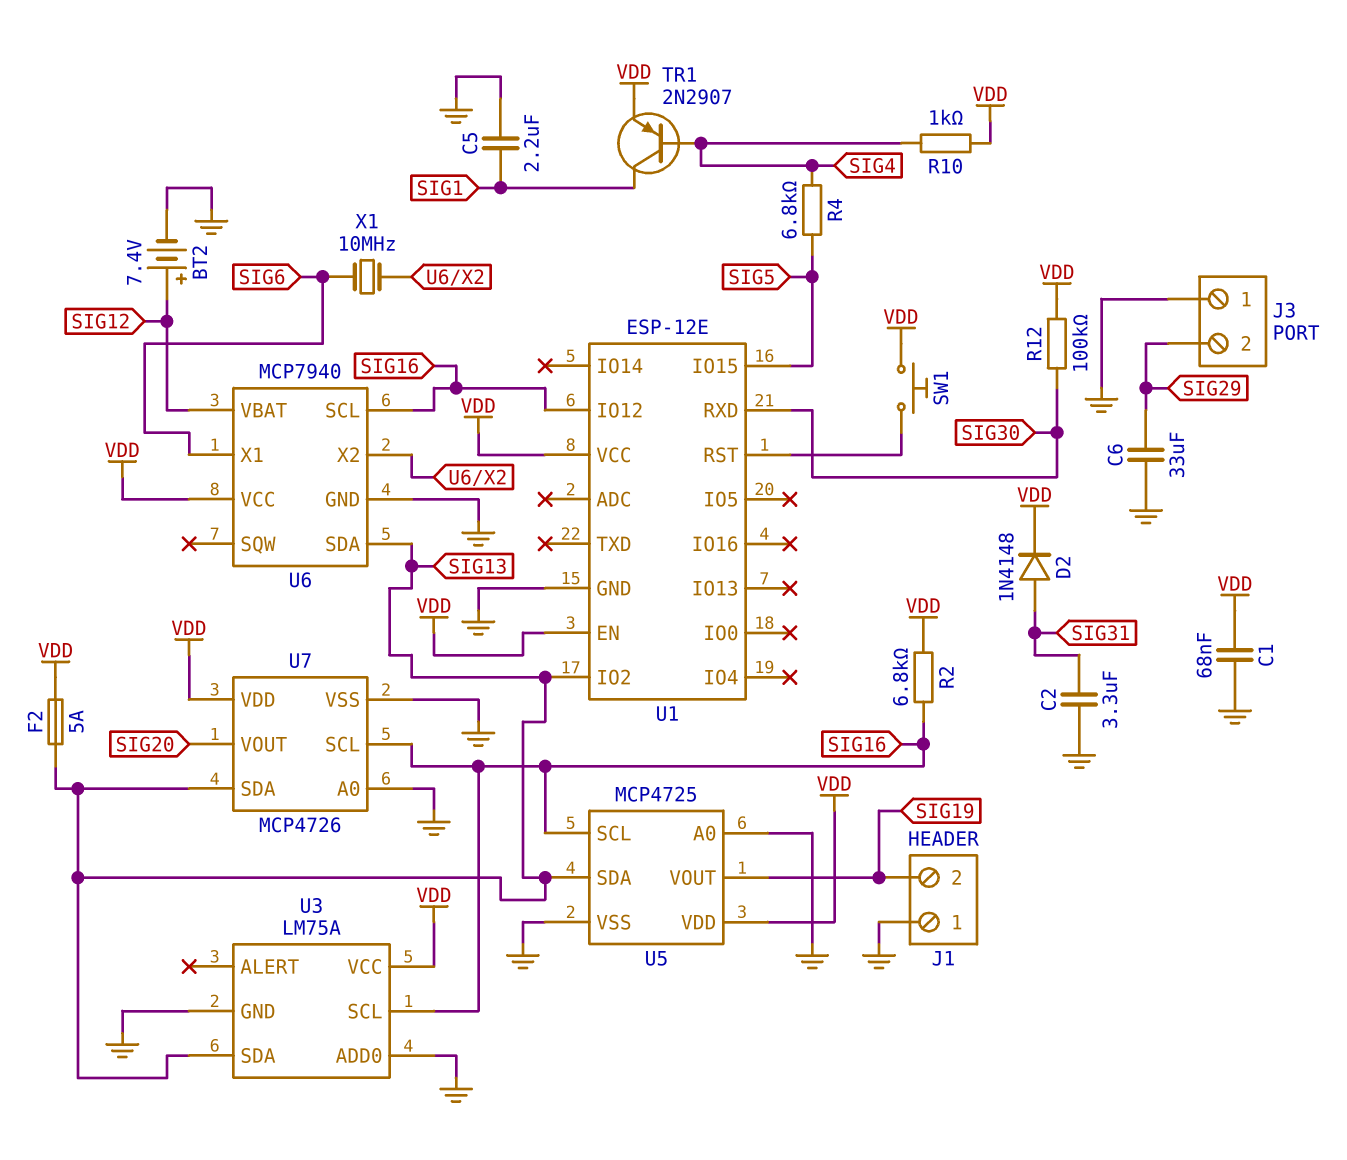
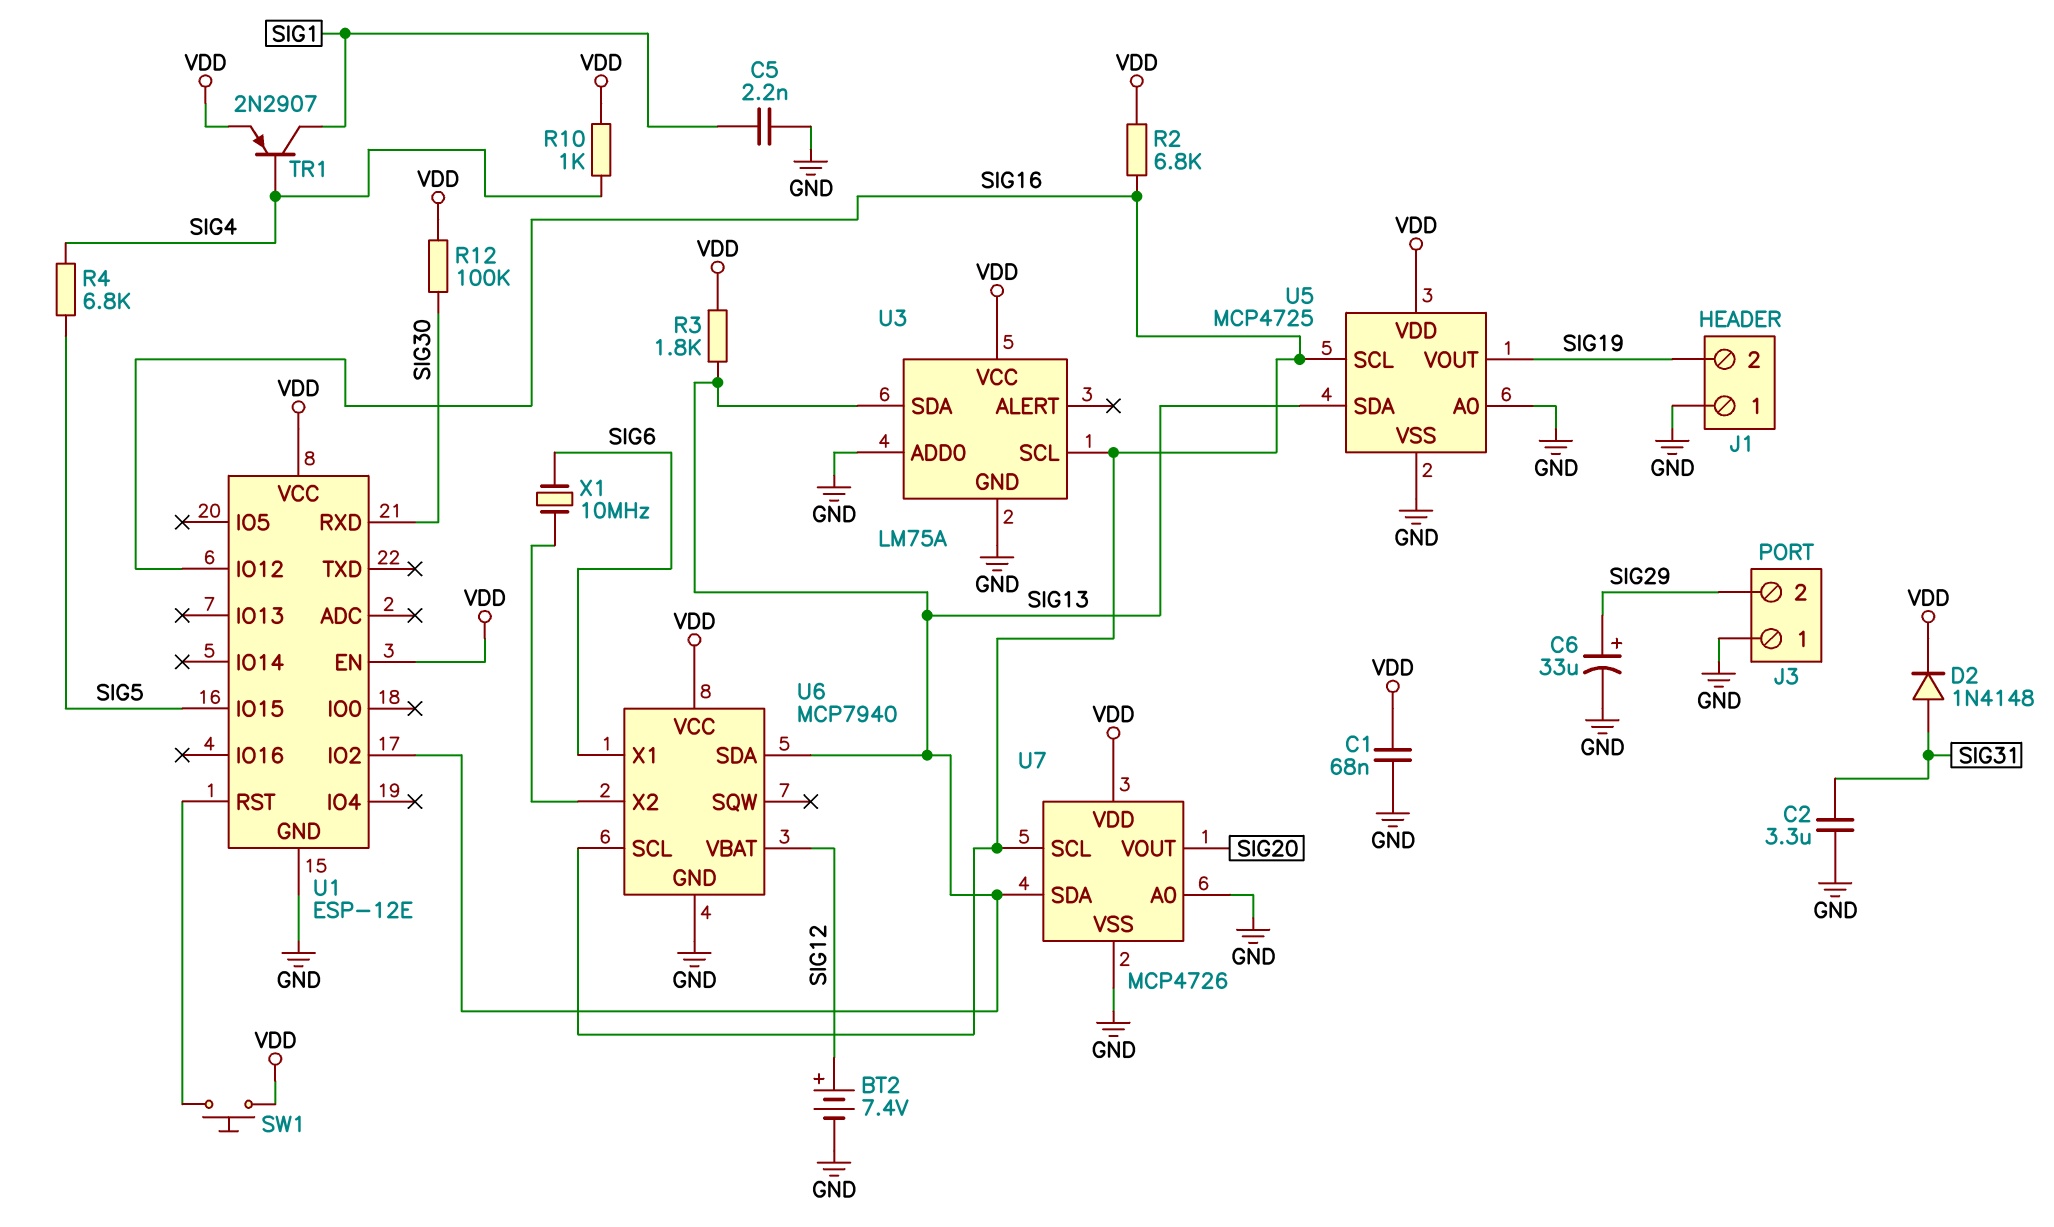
C5: 2.2uF (GND, SIG1) -> 2.2nF (GND, SIG1)
C6: 33uF (GND, SIG29) -> 33uF (plus SIG29, minus GND)
F2: 5A (SIG13, VDD) -> none
R3: none -> 1.8k (SIG13, VDD)

